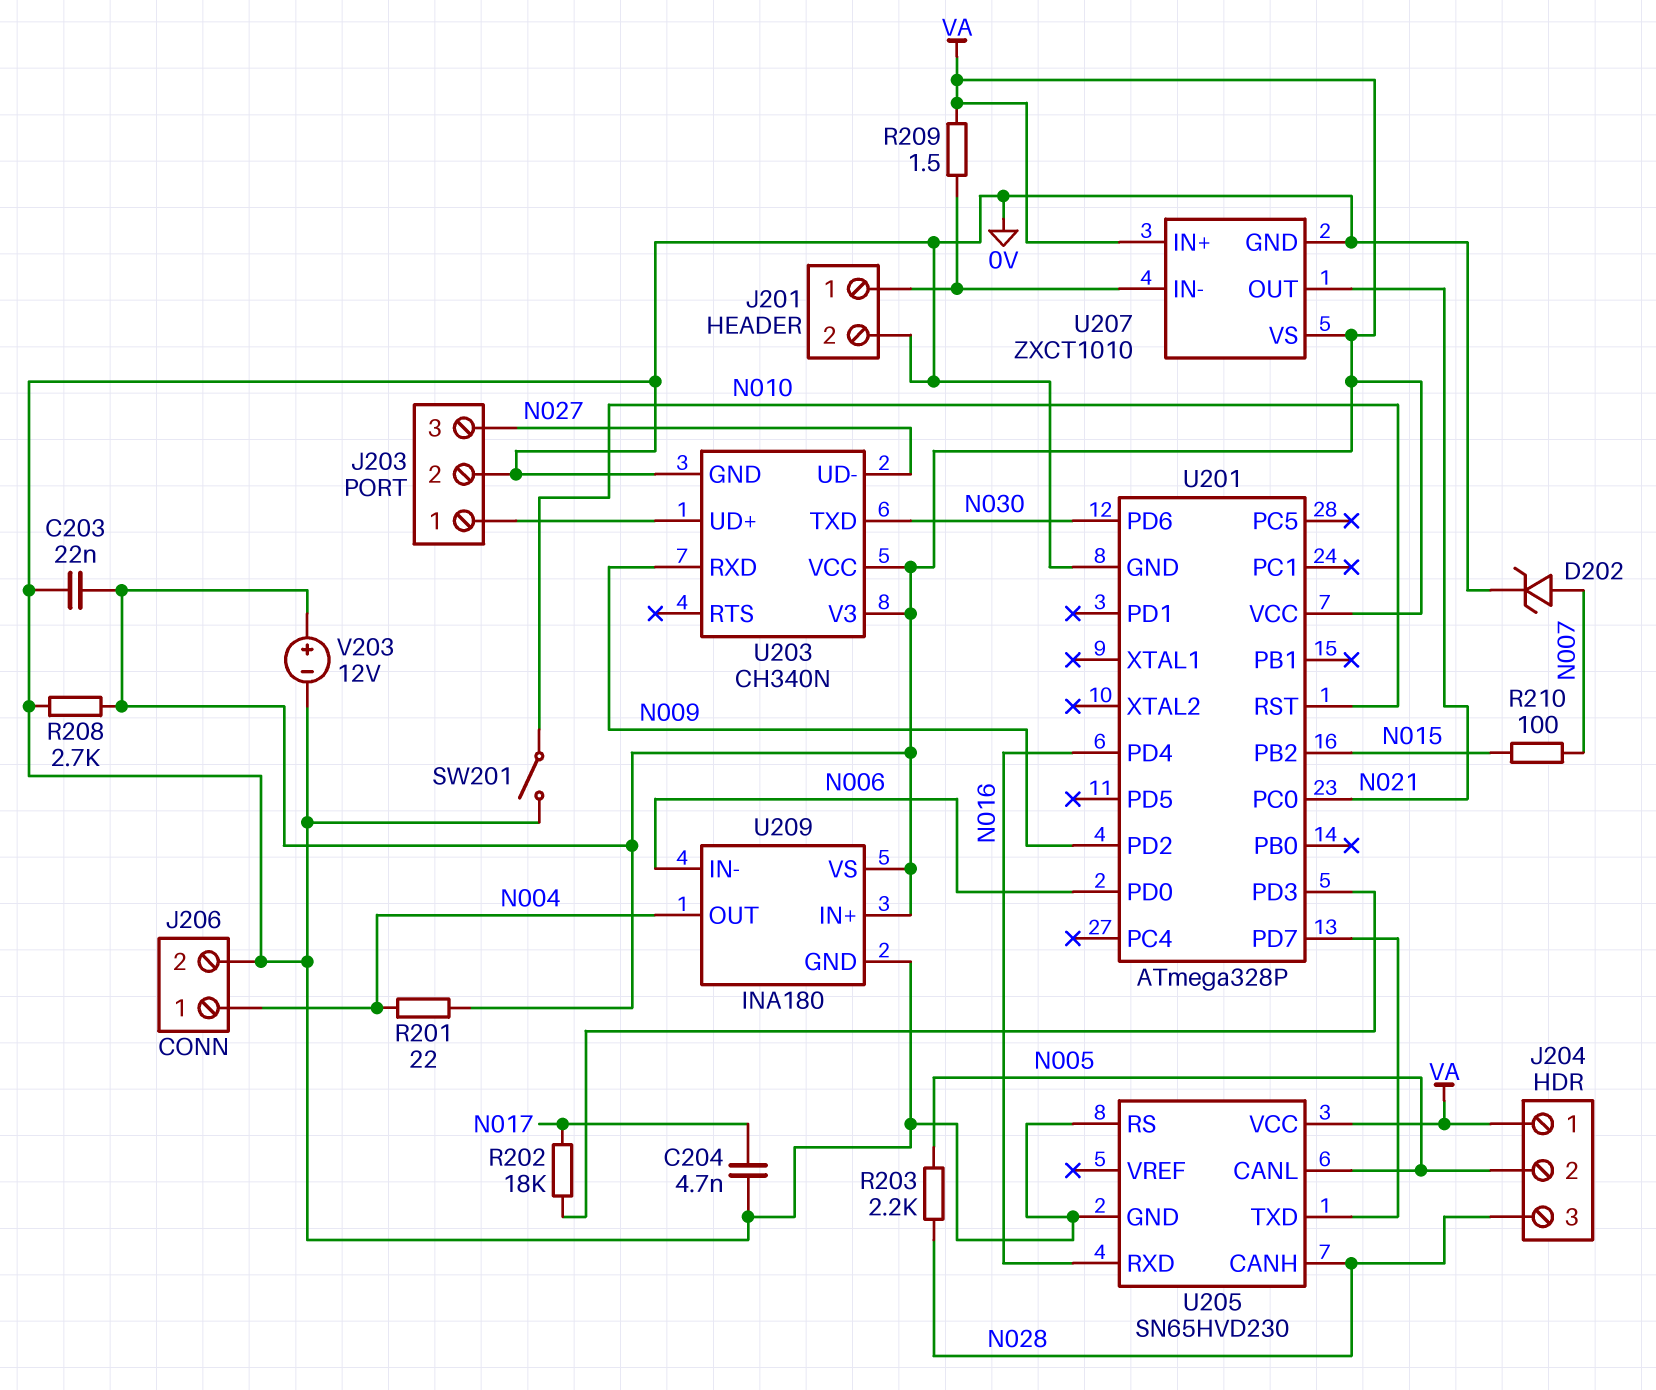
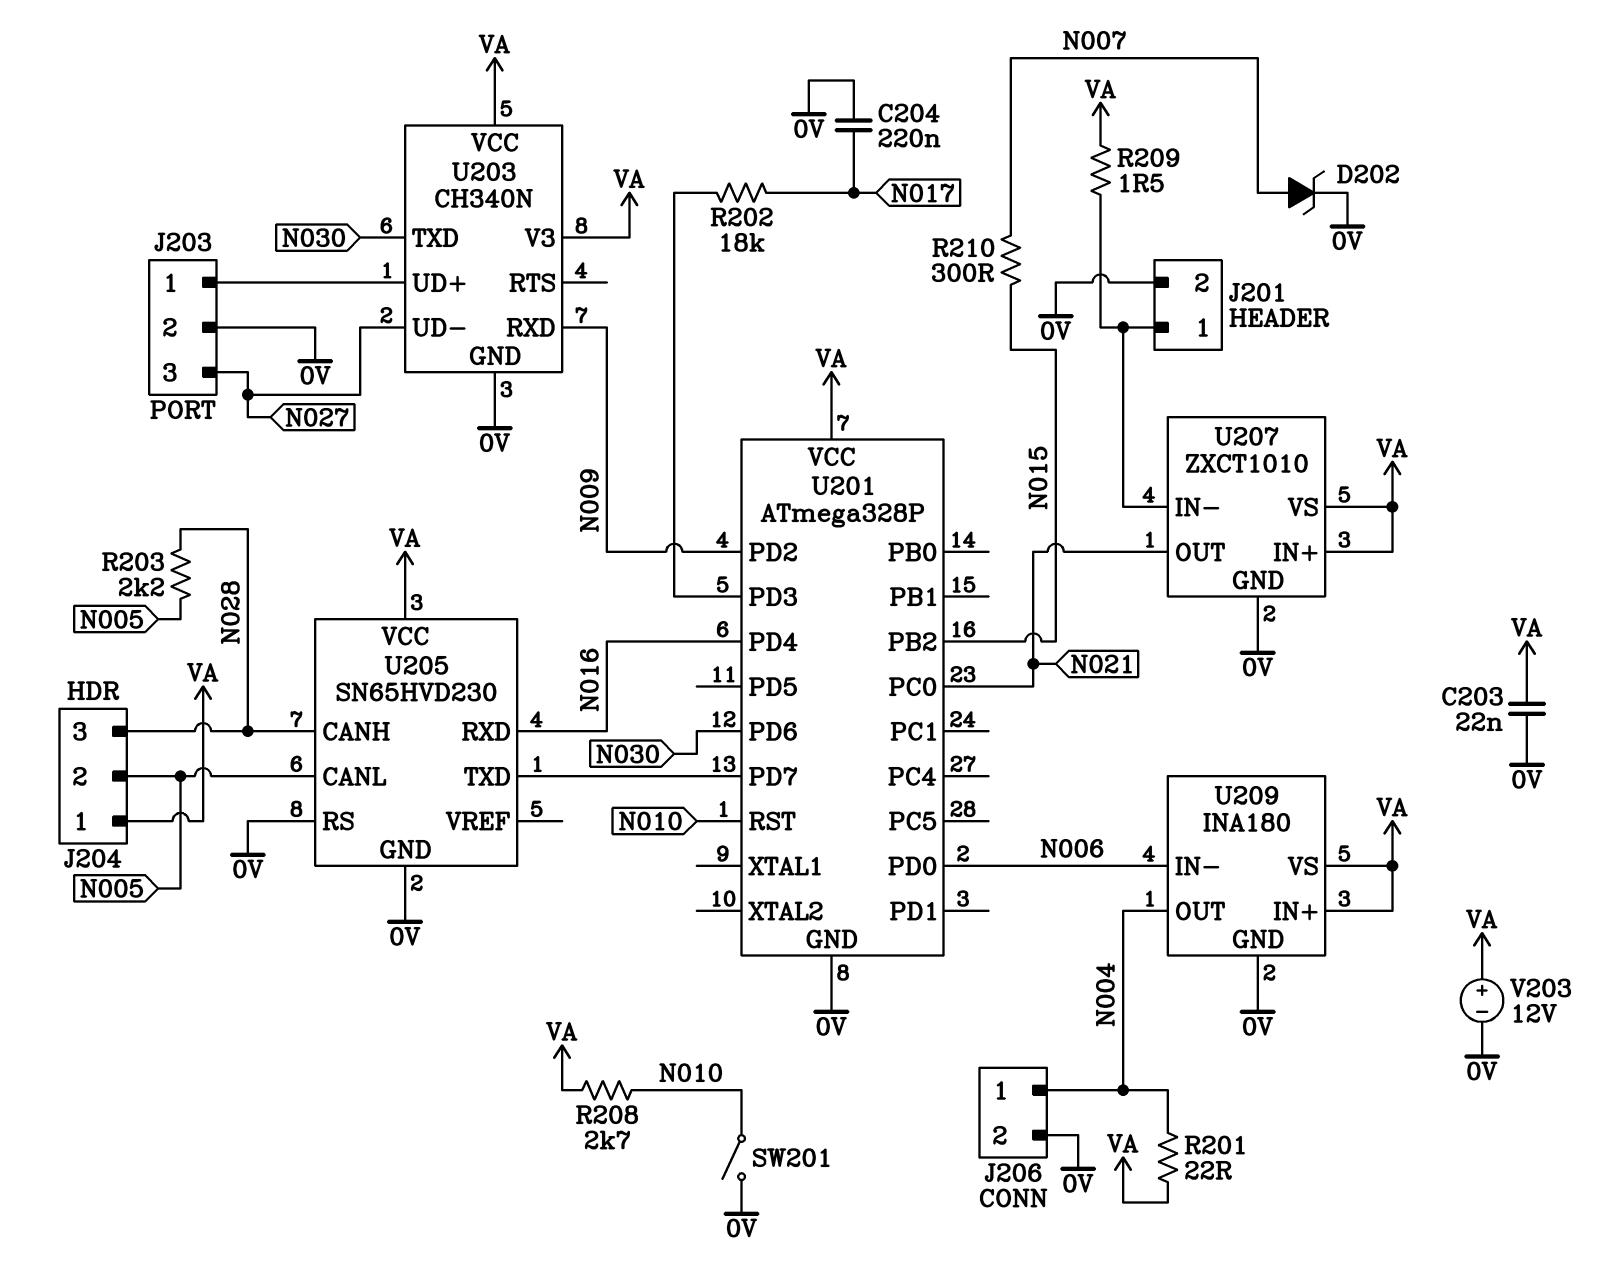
C204: 4.7nF (0V, N017) -> 220nF (0V, N017)
R208: 2.7k (0V, VA) -> 2.7k (N010, VA)
R210: 100 (N007, N015) -> 300 (N007, N015)

